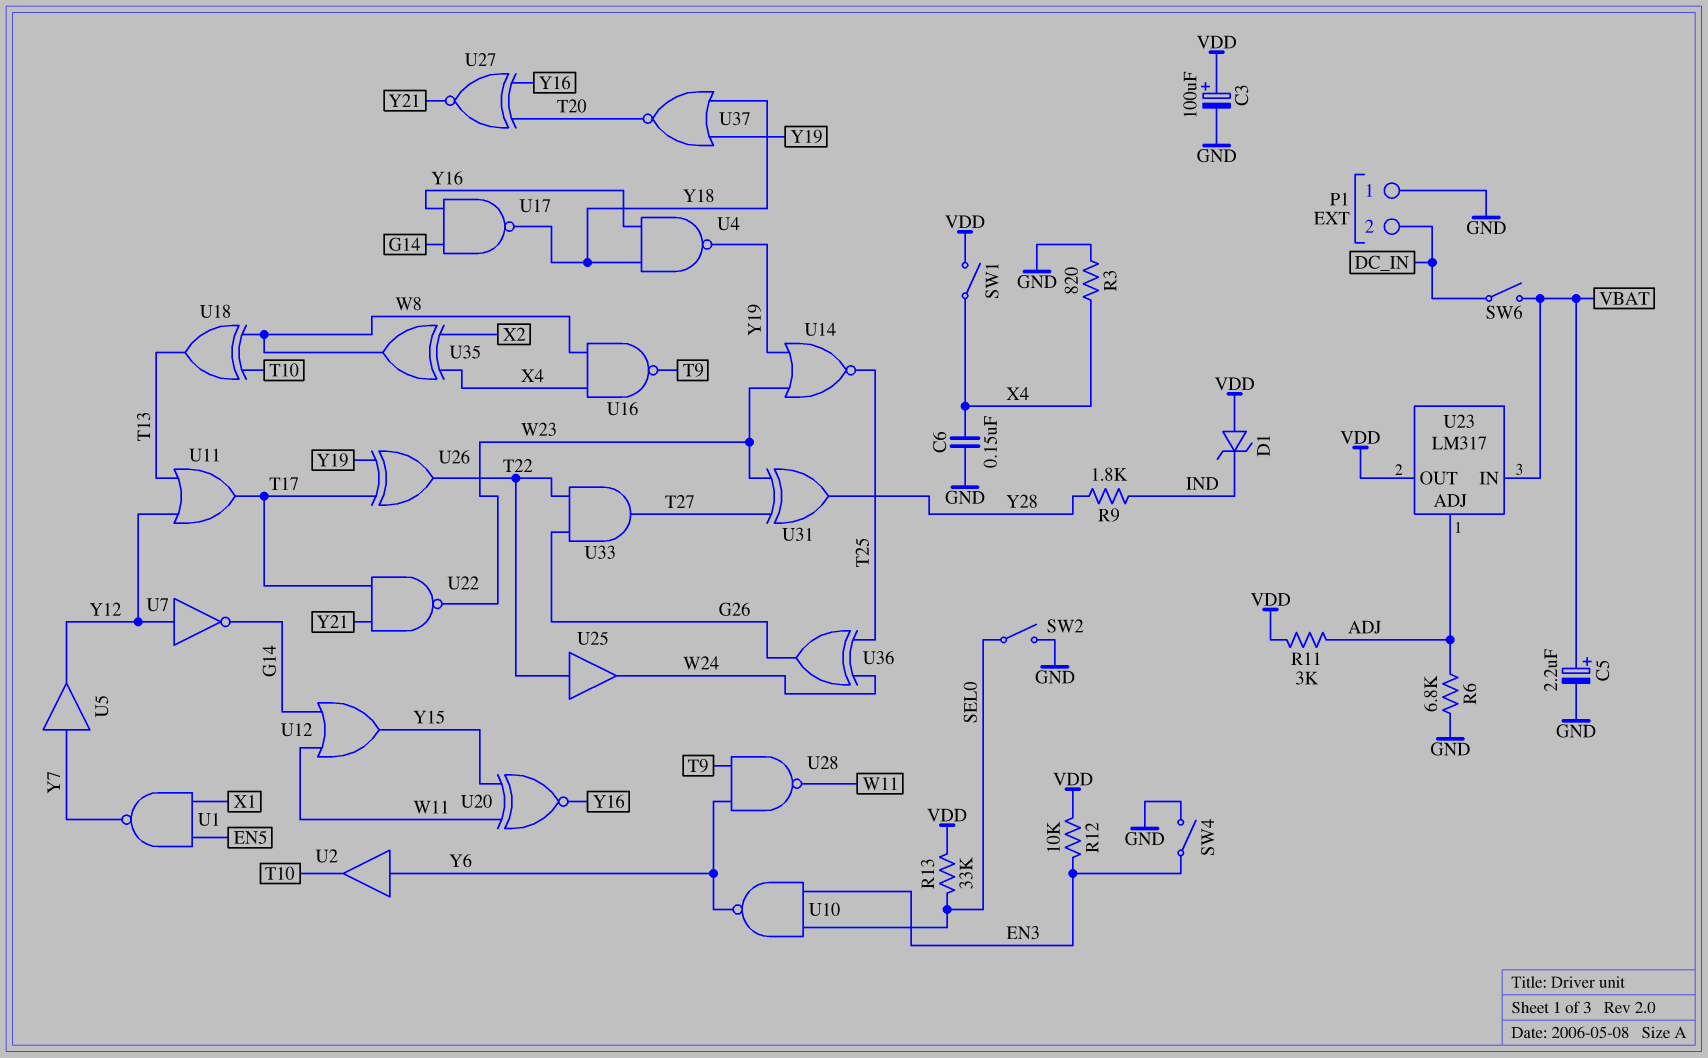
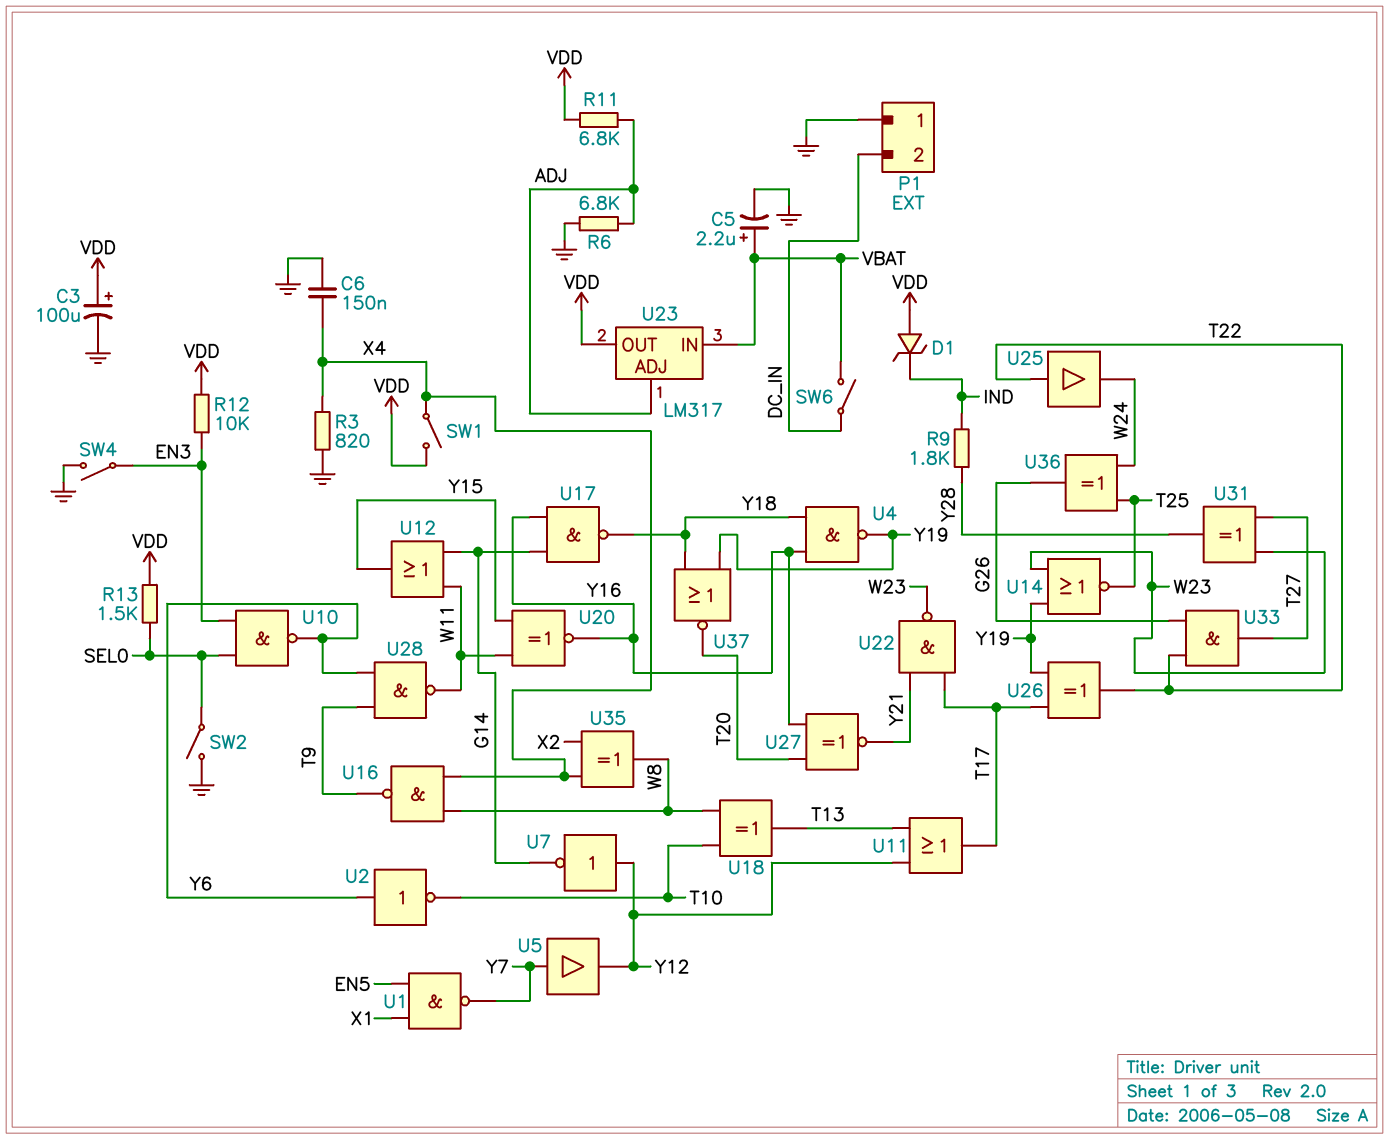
R11: 3k (ADJ, VDD) -> 6.8k (ADJ, VDD)
R13: 33k (SEL0, VDD) -> 1.5k (SEL0, VDD)
U2: buffer (in Y6, out T10) -> NOT (in Y6, out T10)

